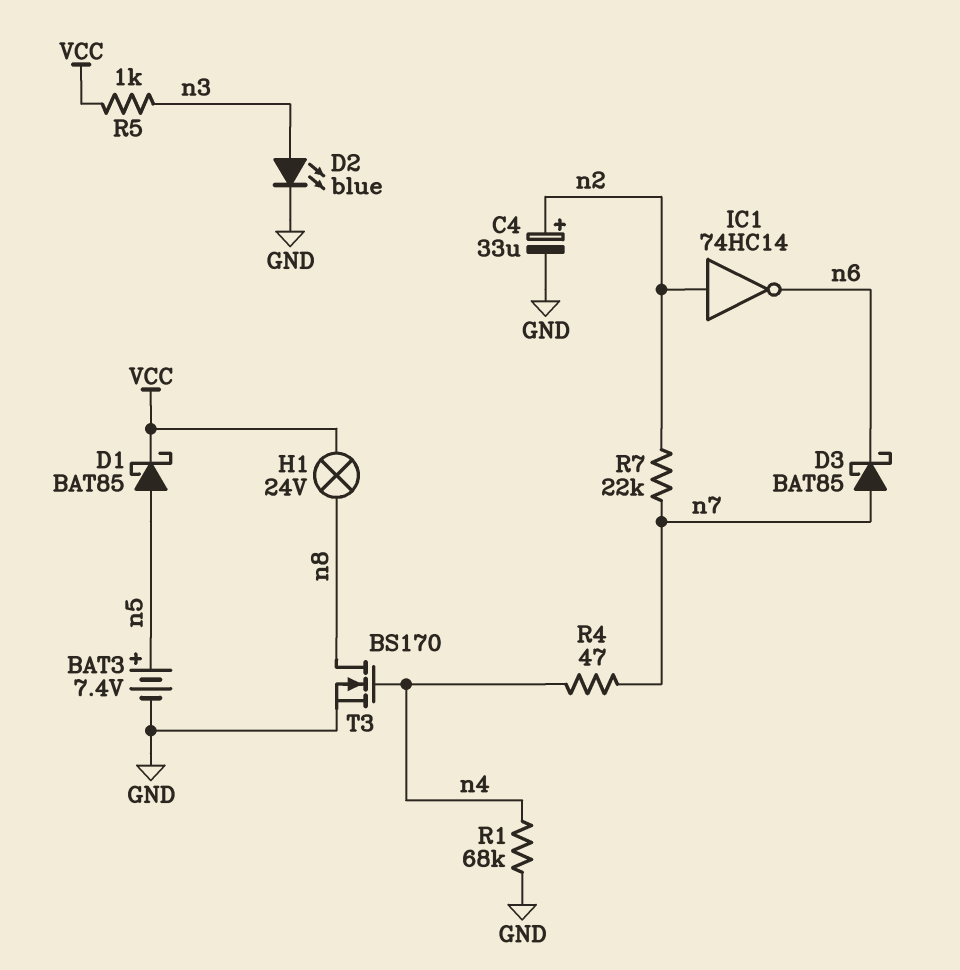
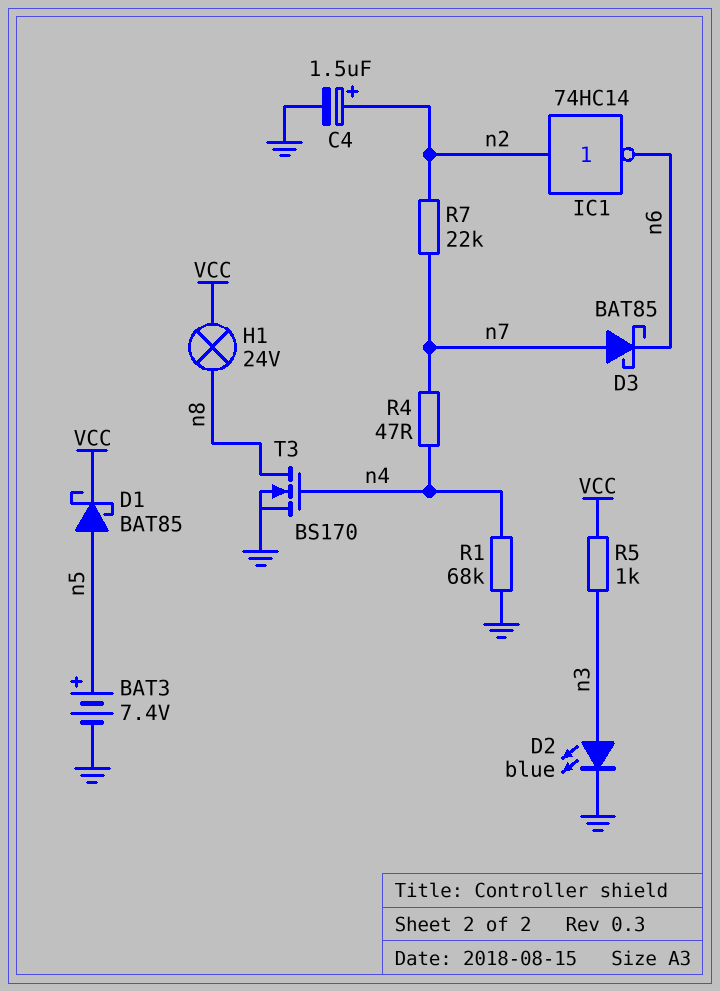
C4: 33uF (plus n2, minus GND) -> 1.5uF (plus n2, minus GND)

